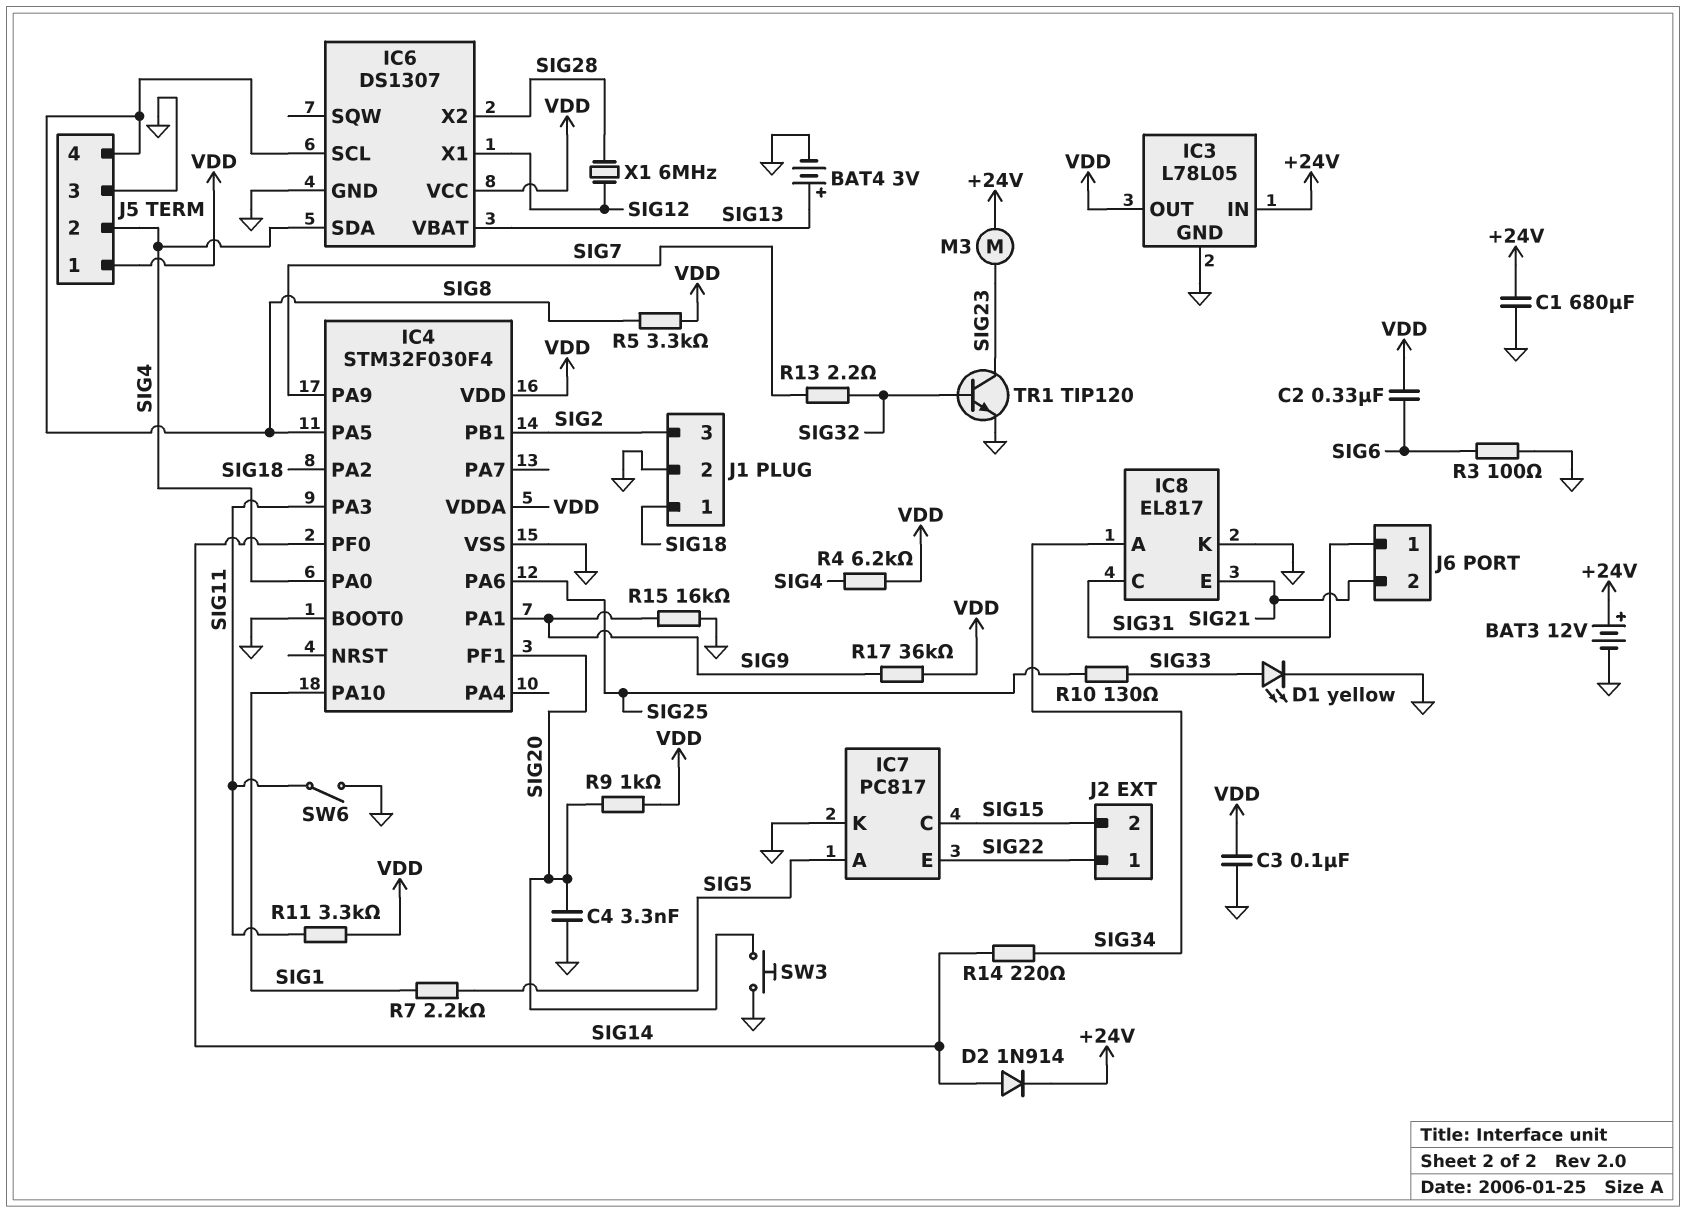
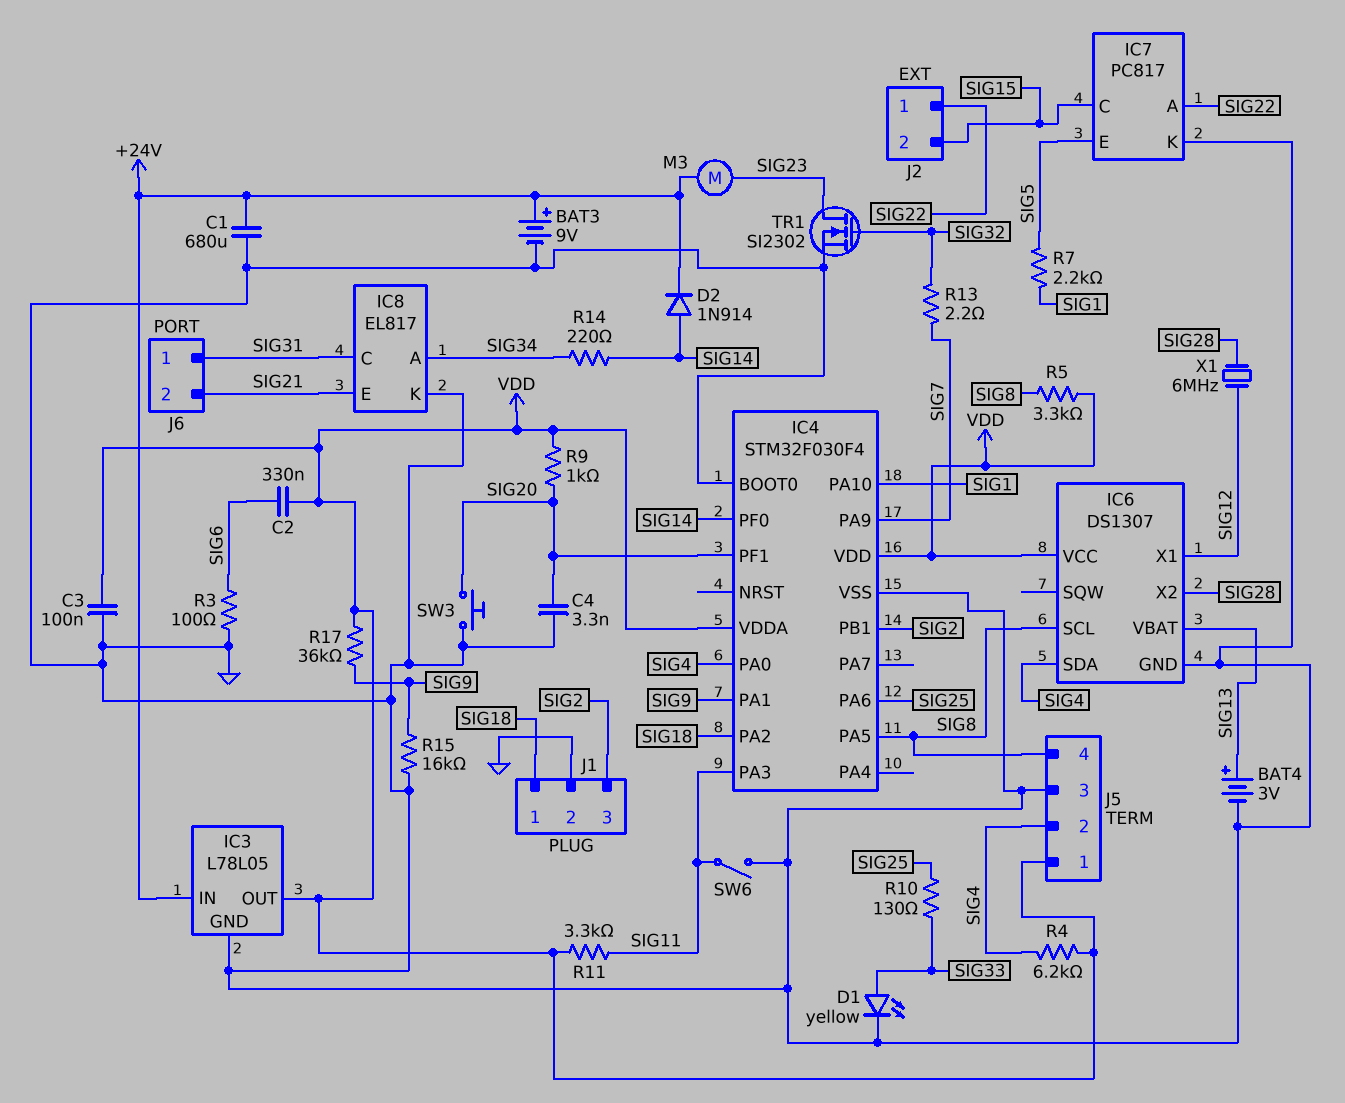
BAT3: 12V (plus +24V, minus GND) -> 9V (plus +24V, minus GND)
IC7 pin A: SIG5 -> SIG22
IC7 pin E: SIG22 -> SIG5
TR1: NPN TIP120 (B SIG32, C SIG23, E GND) -> NMOS SI2302 (G SIG32, D SIG23, S GND)

